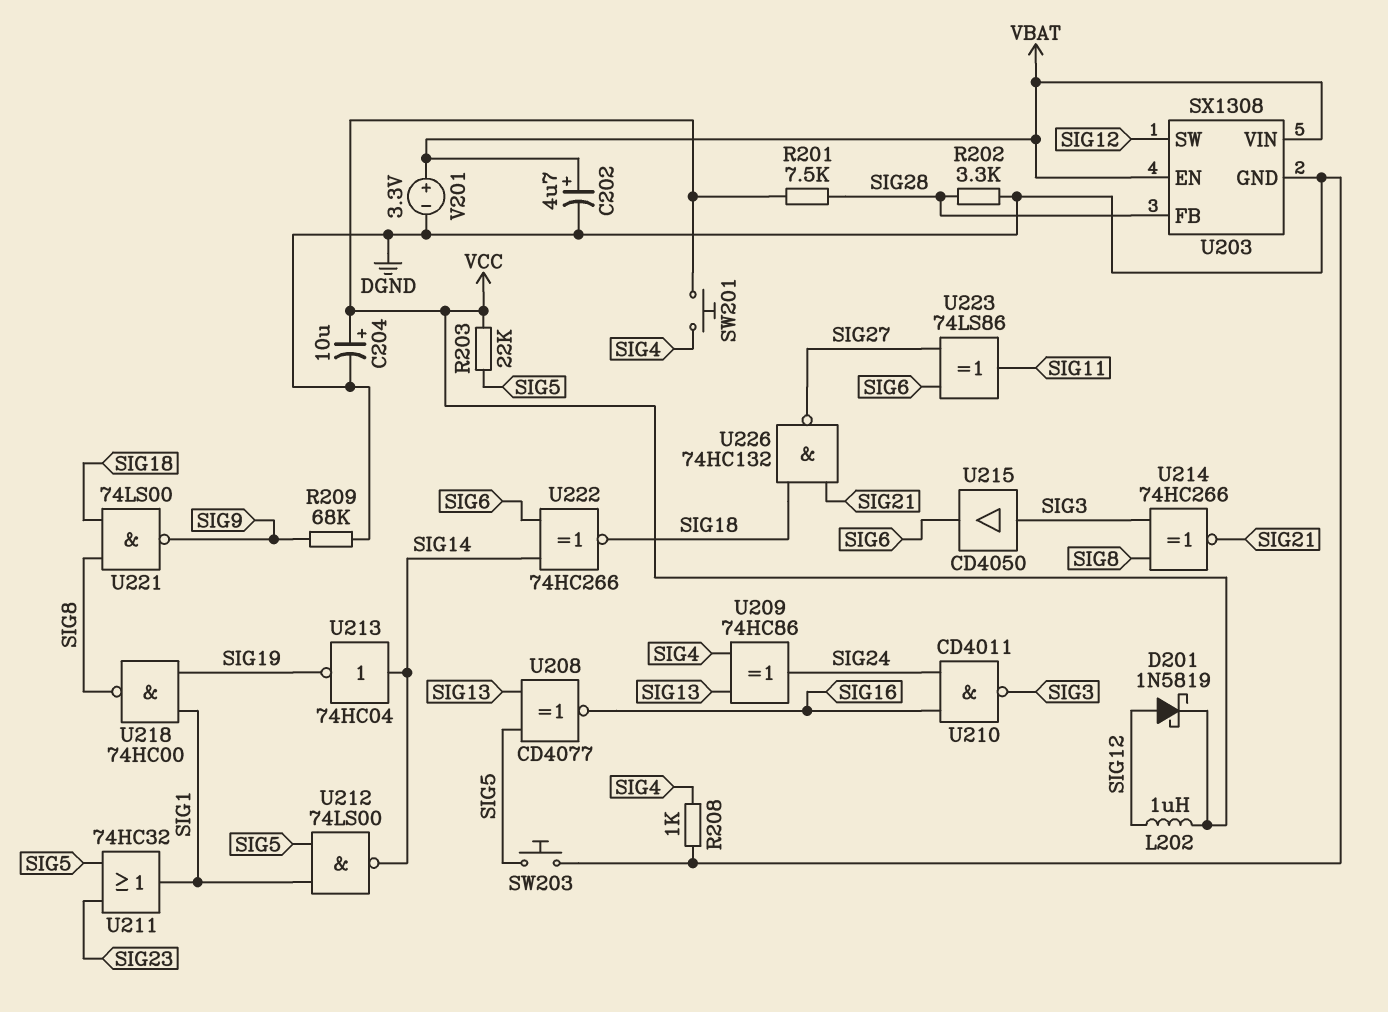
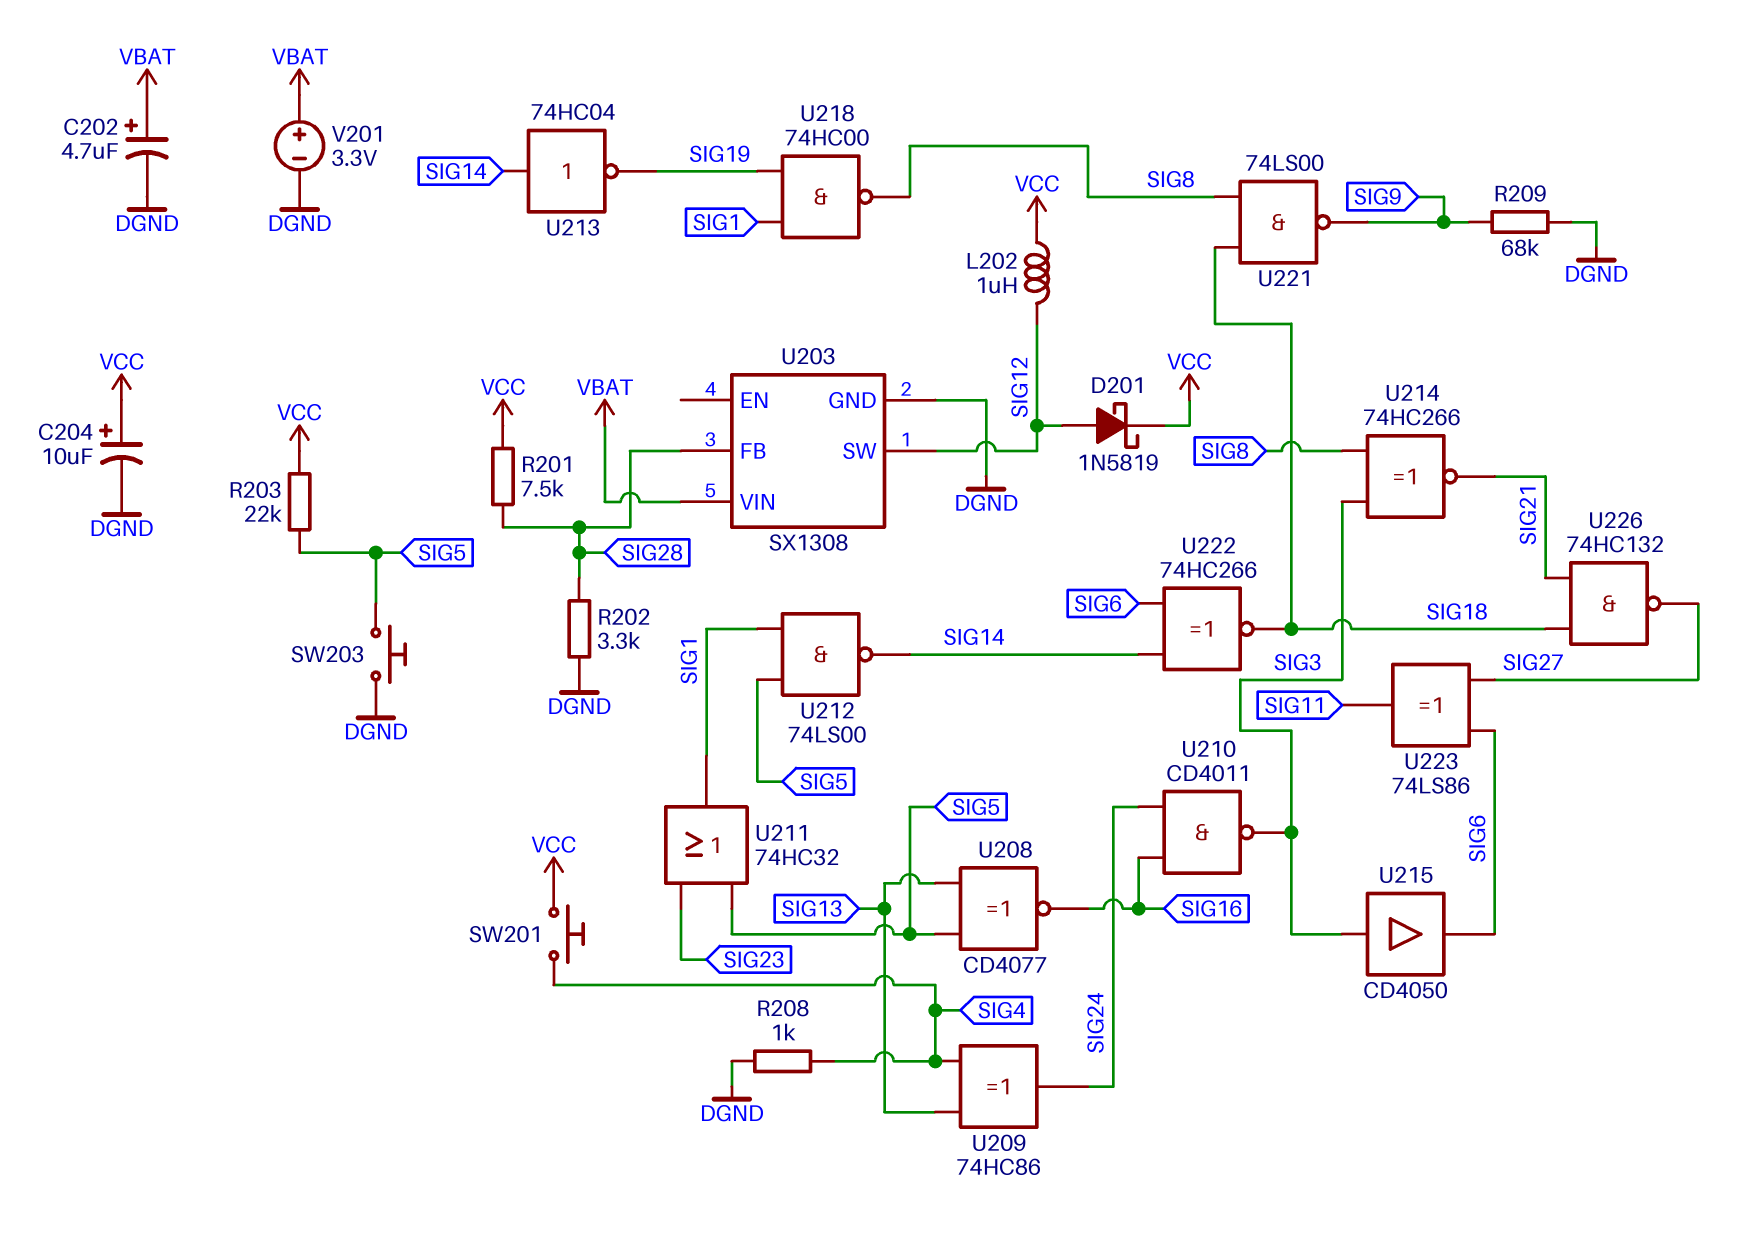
U203 pin EN: VBAT -> none

